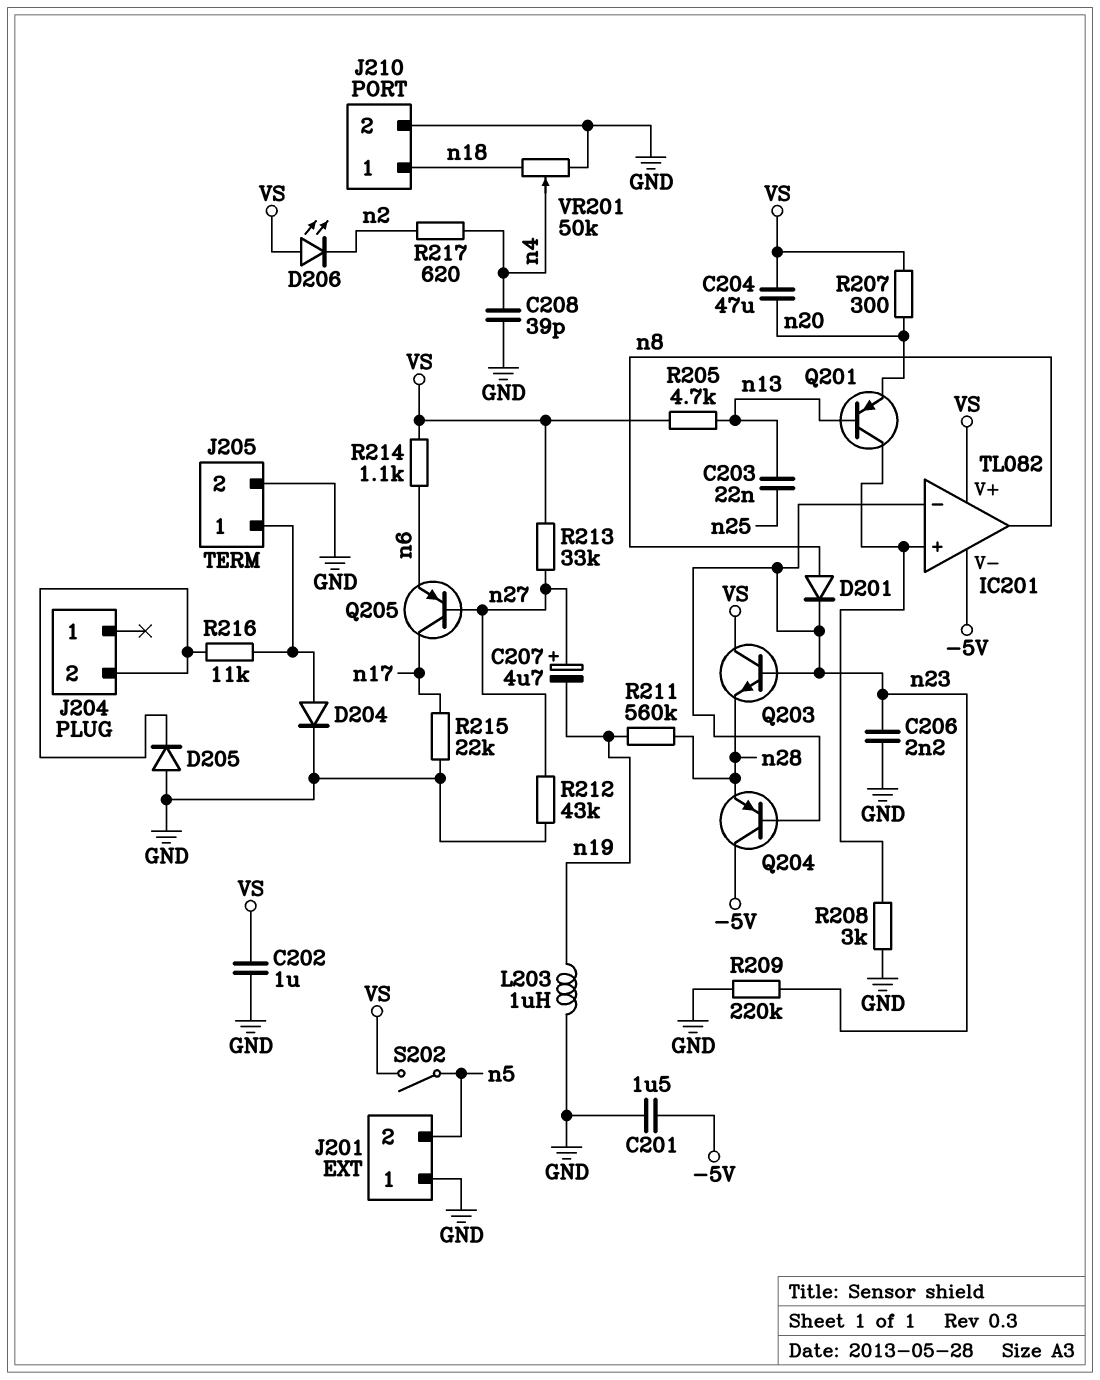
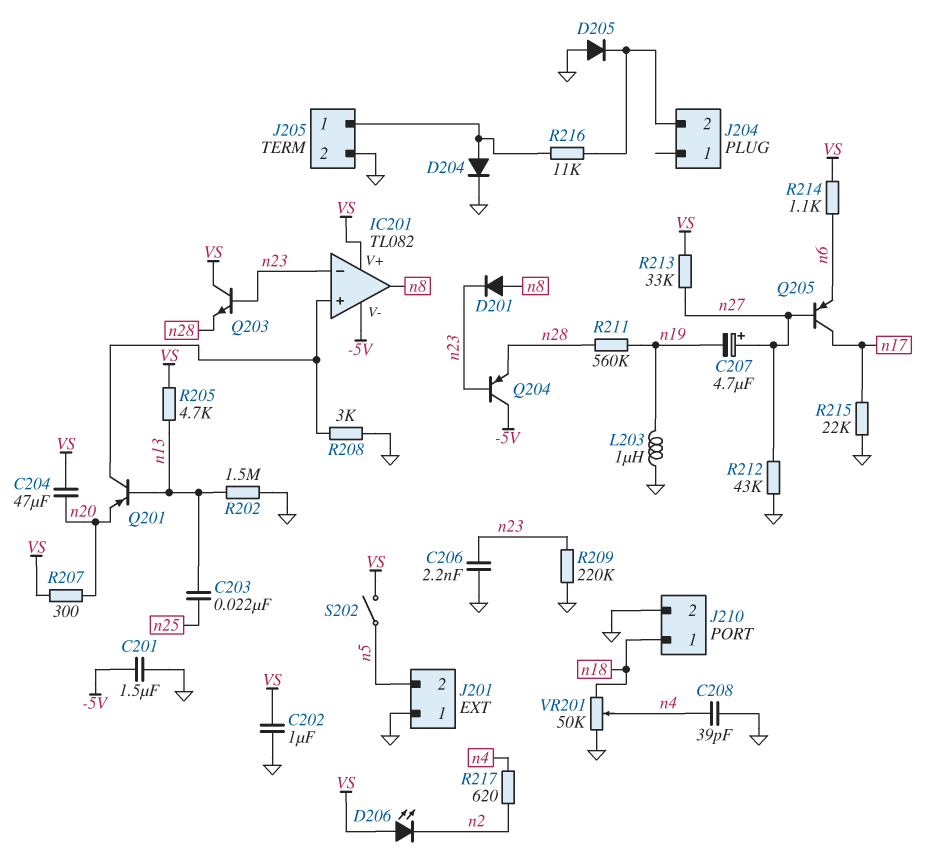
R202: none -> 1.5M (GND, n13)

